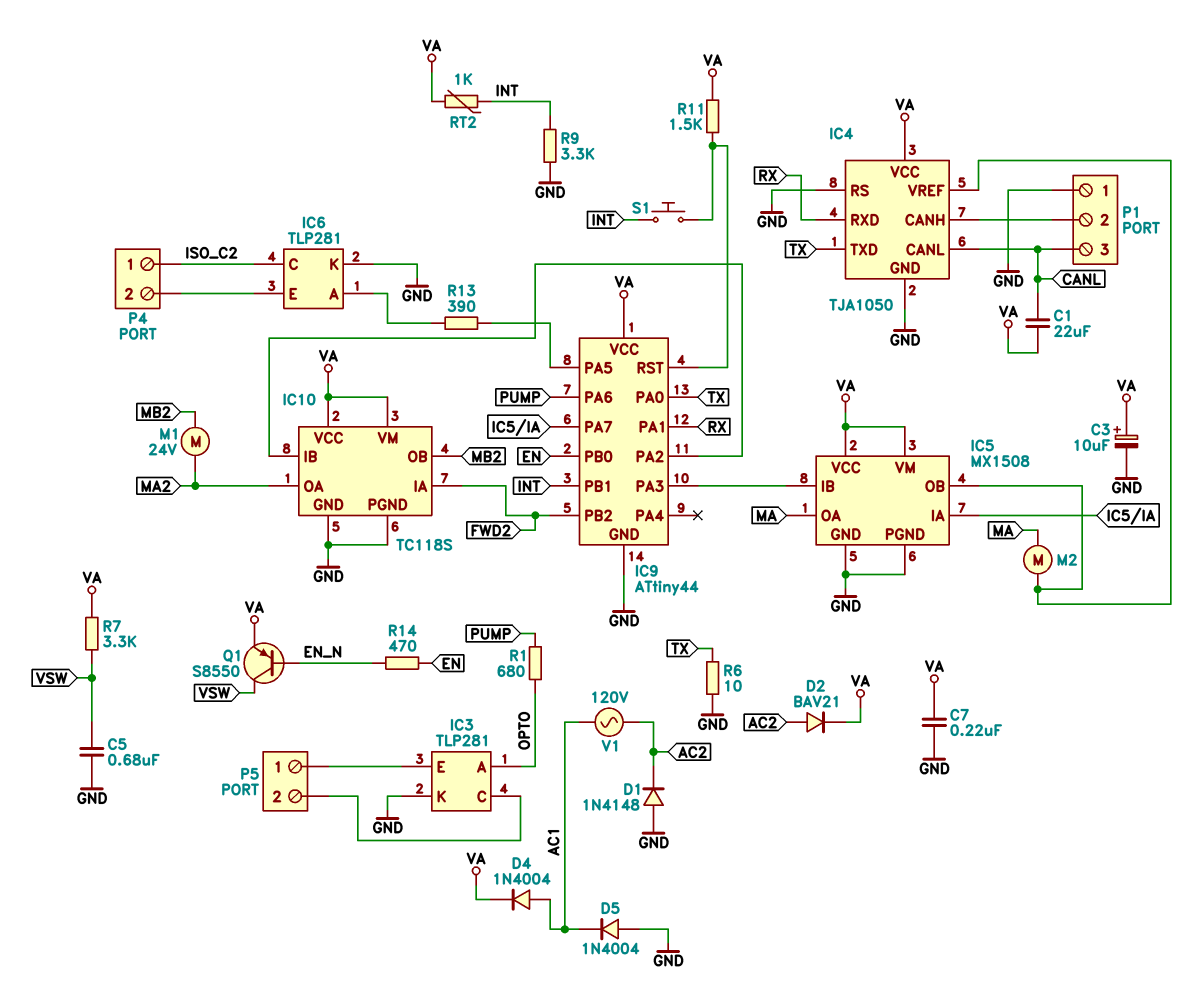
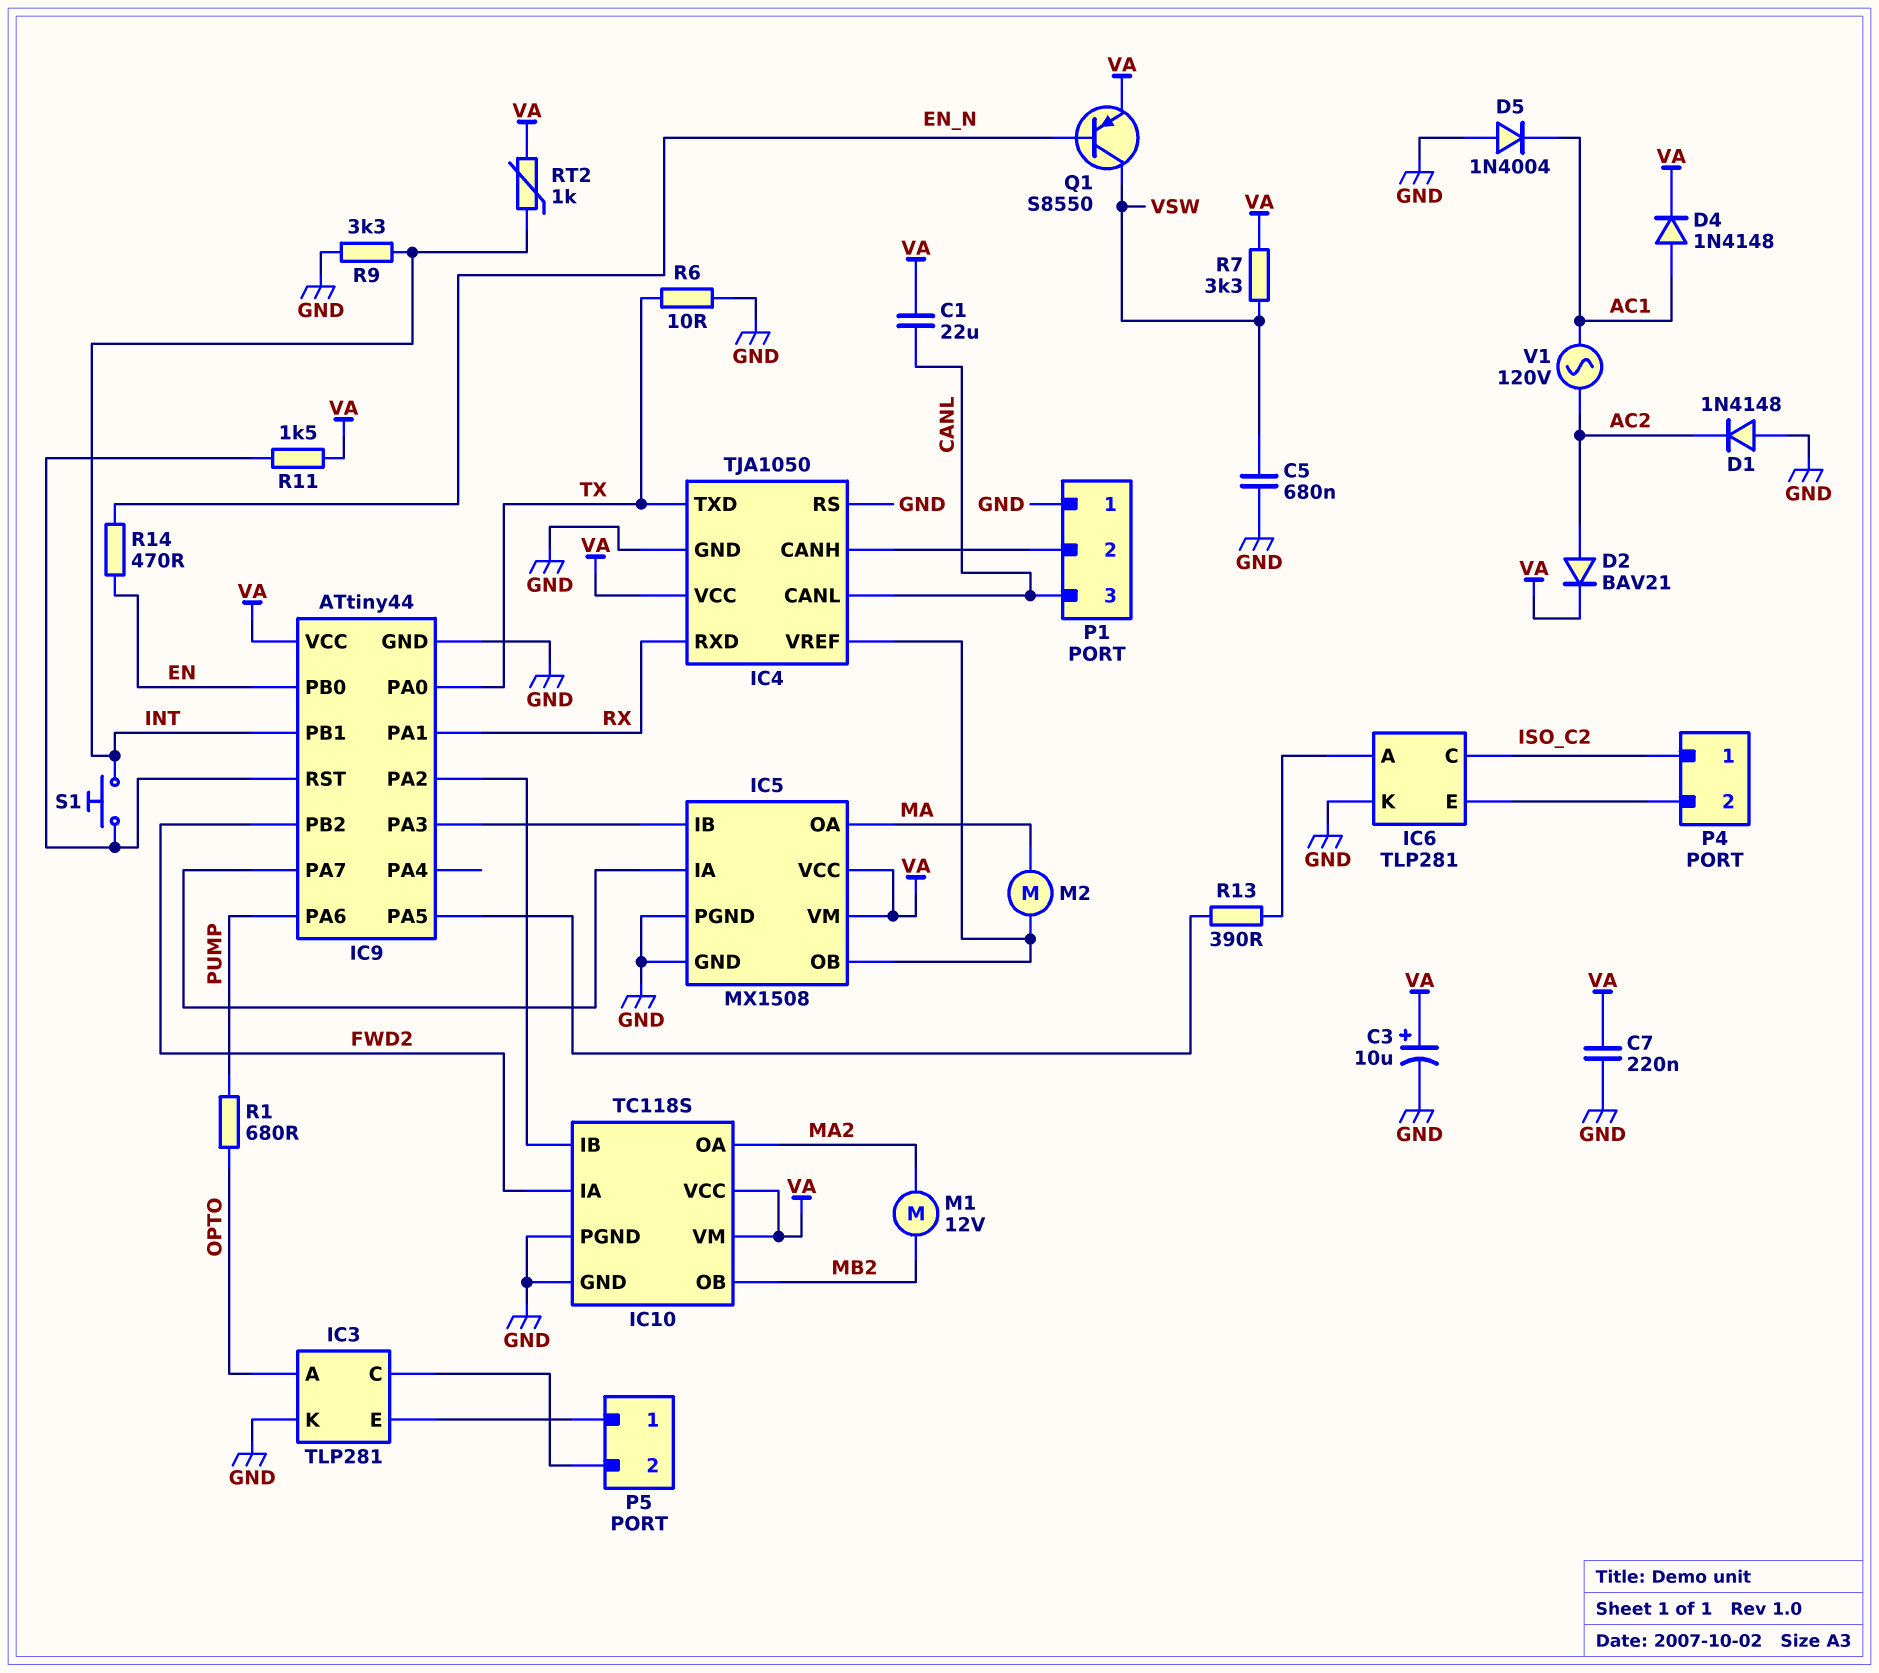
D4: diode 1N4004 (A AC1, K VA) -> diode 1N4148 (A AC1, K VA)
M1: motor 24V (MA2, MB2) -> motor 12V (MA2, MB2)

